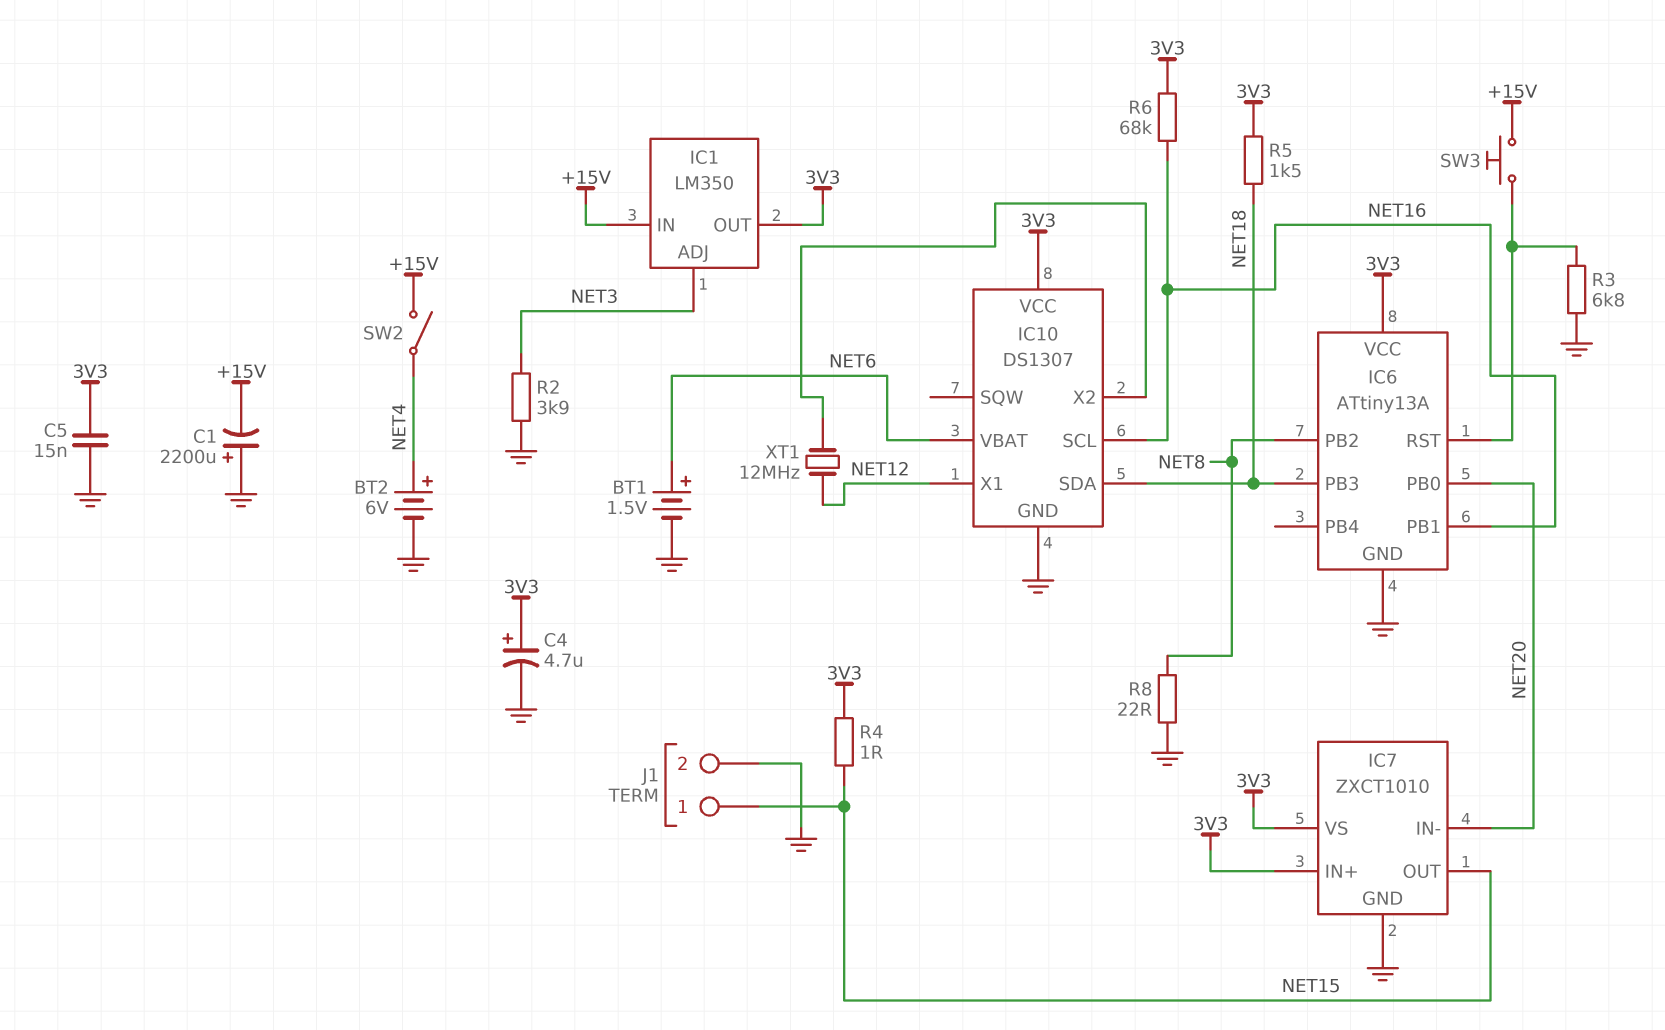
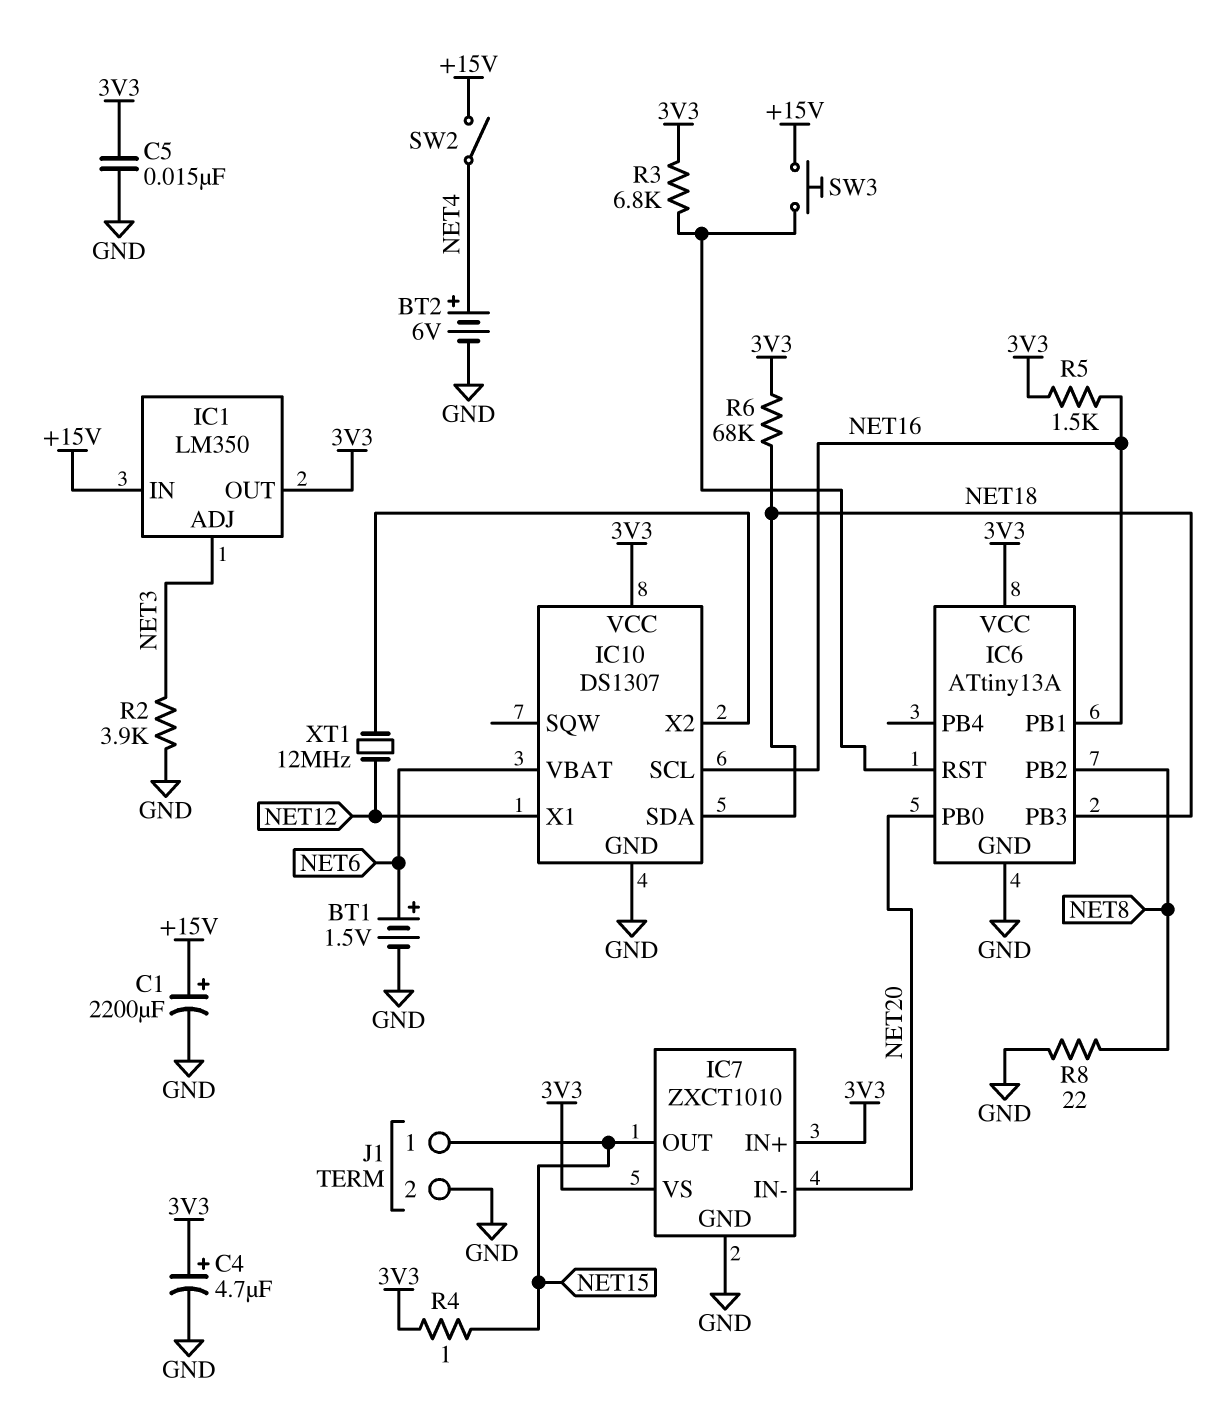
C1: 2200uF (plus GND, minus +15V) -> 2200uF (plus +15V, minus GND)
R3: 6.8k (GND, IC6/RST) -> 6.8k (3V3, IC6/RST)
R5: 1.5k (3V3, NET18) -> 1.5k (3V3, NET16)
R6: 68k (3V3, NET16) -> 68k (3V3, NET18)

